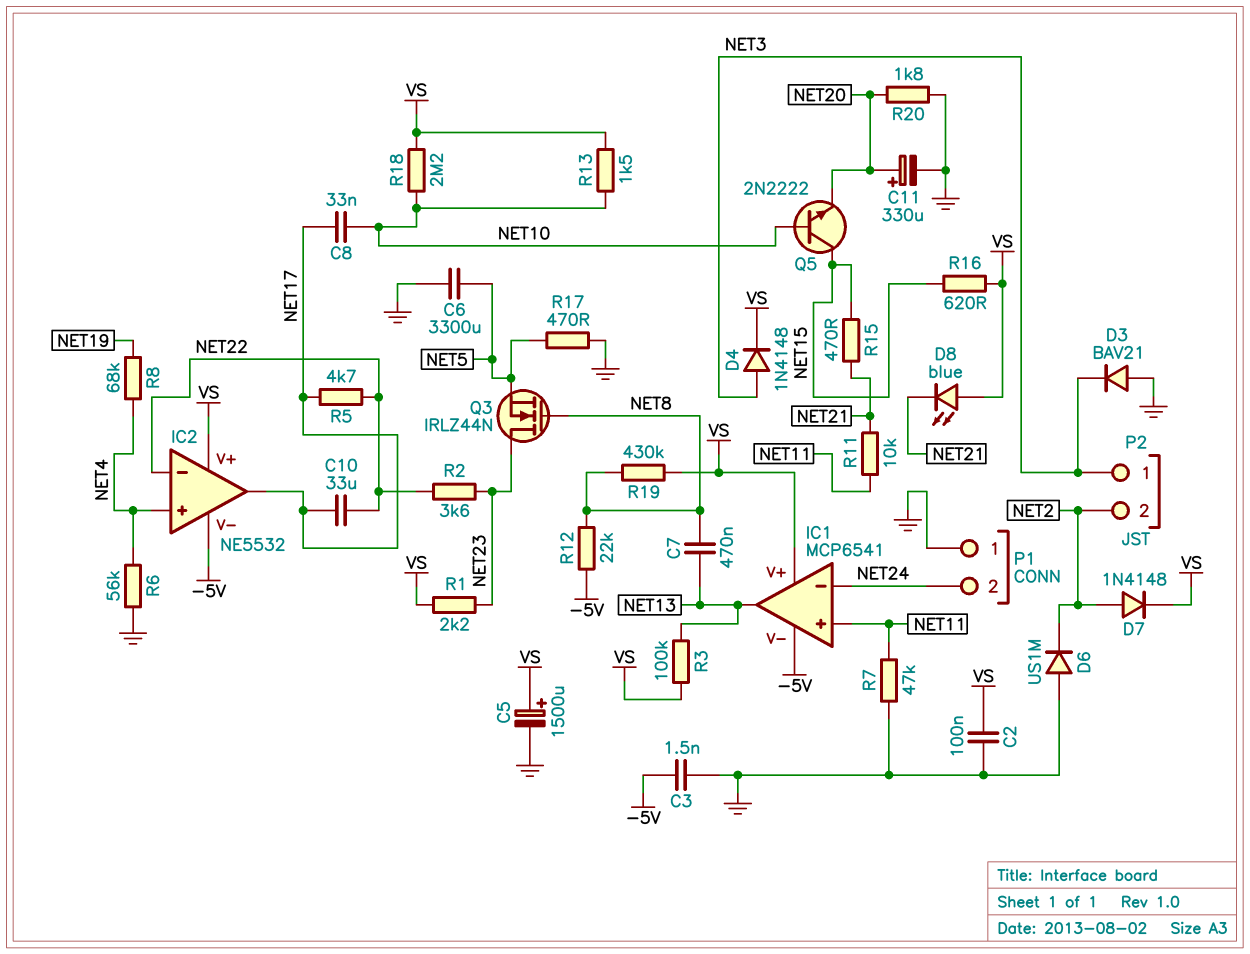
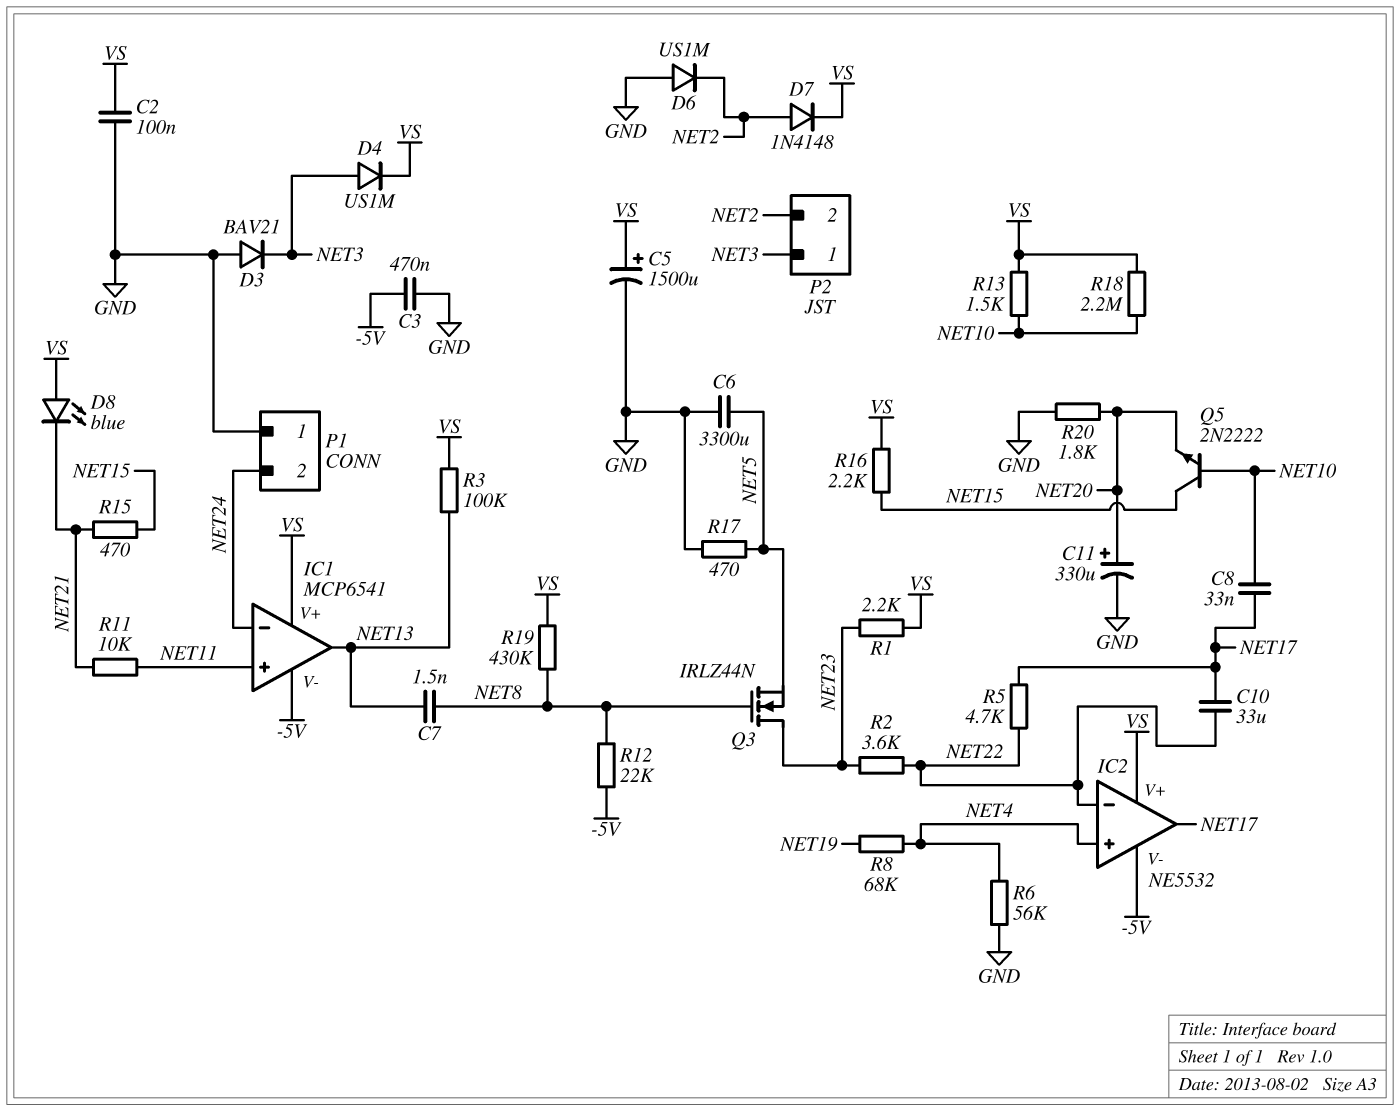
C3: 1.5nF (-5V, GND) -> 470nF (-5V, GND)
C7: 470nF (NET8, NET13) -> 1.5nF (NET8, NET13)
D4: diode 1N4148 (A NET3, K VS) -> diode US1M (A NET3, K VS)
R7: 47k (GND, NET11) -> none
R16: 620 (NET15, VS) -> 2.2k (NET15, VS)

